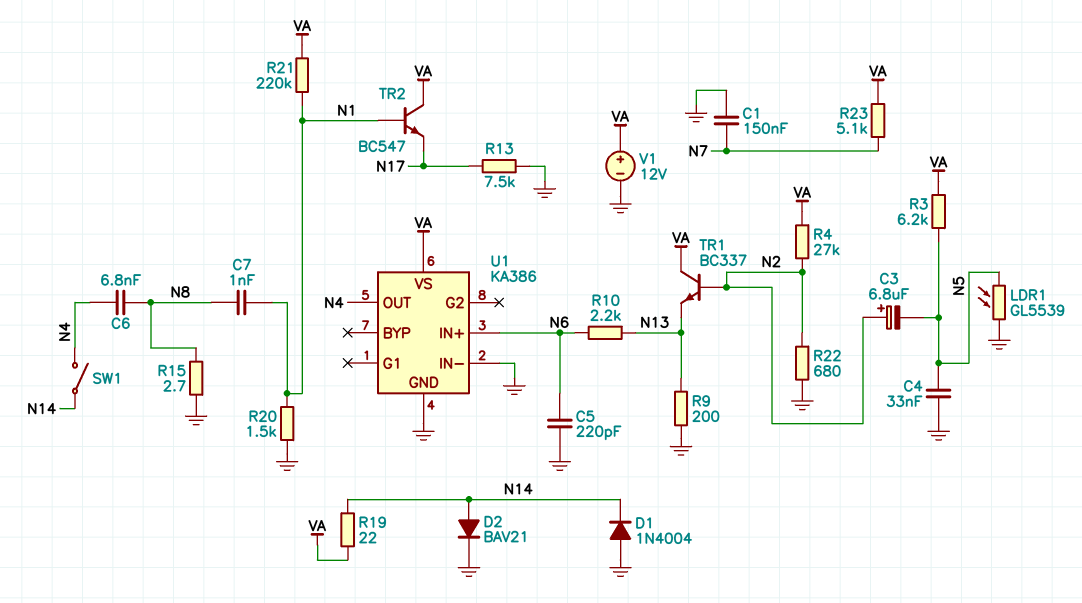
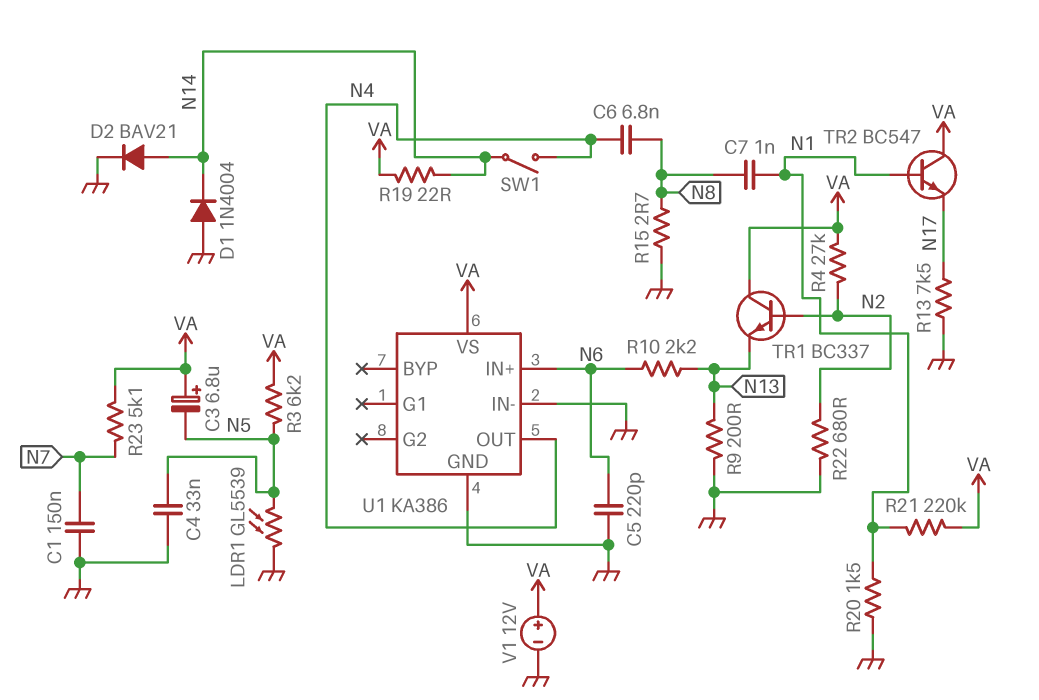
C3: 6.8uF (plus N2, minus N5) -> 6.8uF (plus VA, minus N5)

